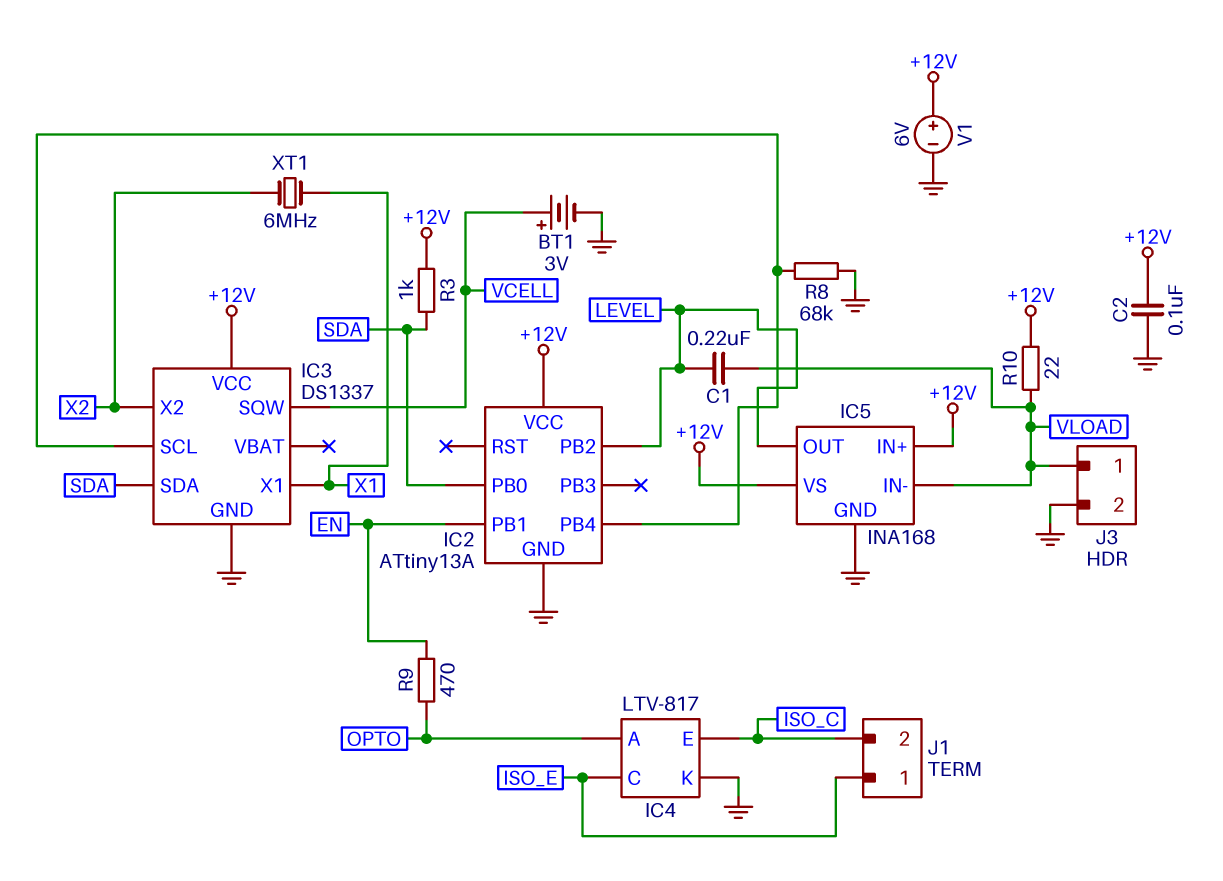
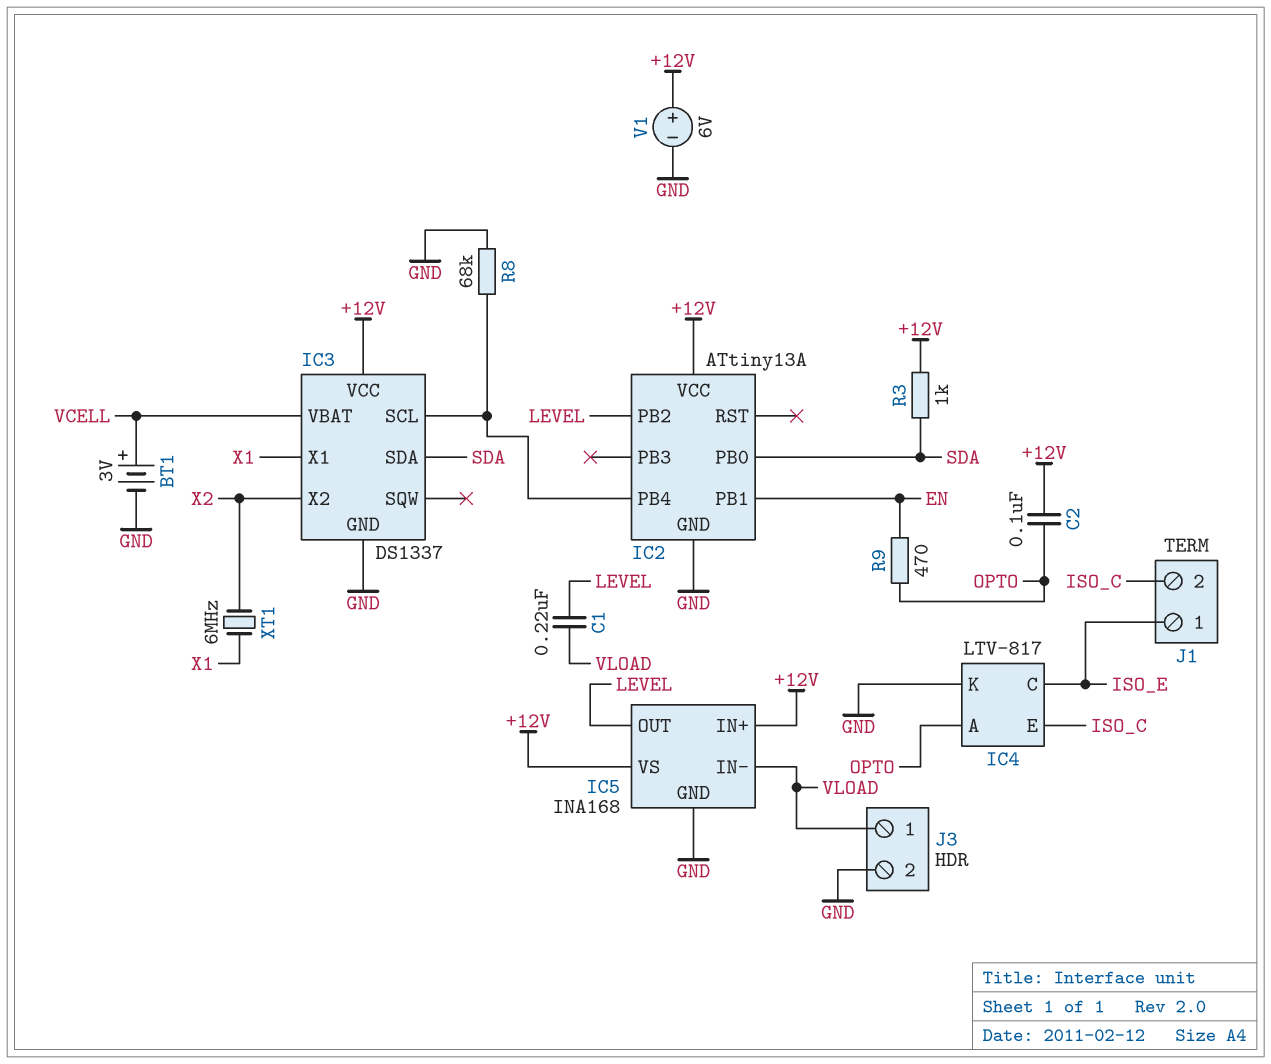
C2: 100nF (+12V, GND) -> 100nF (+12V, OPTO)
IC3 pin SQW: VCELL -> none
IC3 pin VBAT: none -> VCELL
R10: 22 (+12V, VLOAD) -> none

